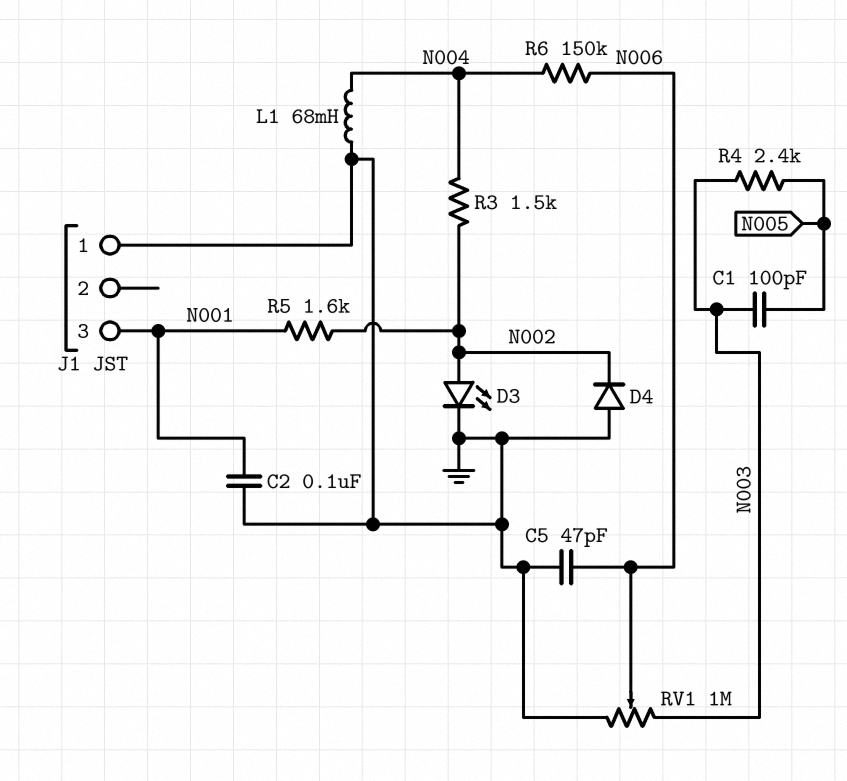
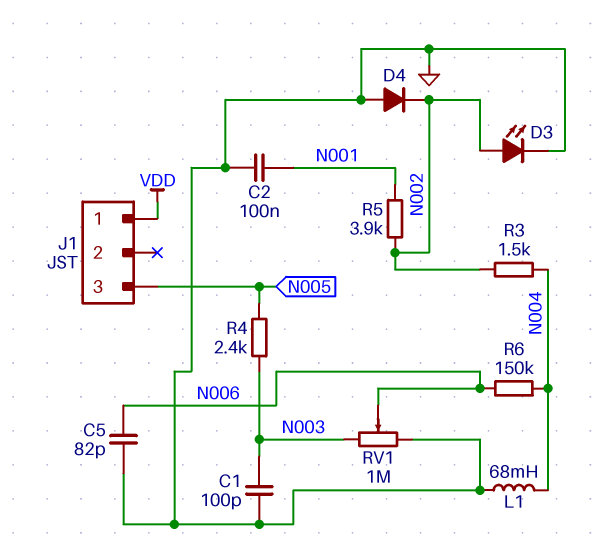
C1: 100pF (N003, N005) -> 100pF (GND, N003)
C5: 47pF (GND, N006) -> 82pF (GND, N006)
J1 pin 1: GND -> VDD
J1 pin 3: N001 -> N005
R5: 1.6k (N001, N002) -> 3.9k (N001, N002)

